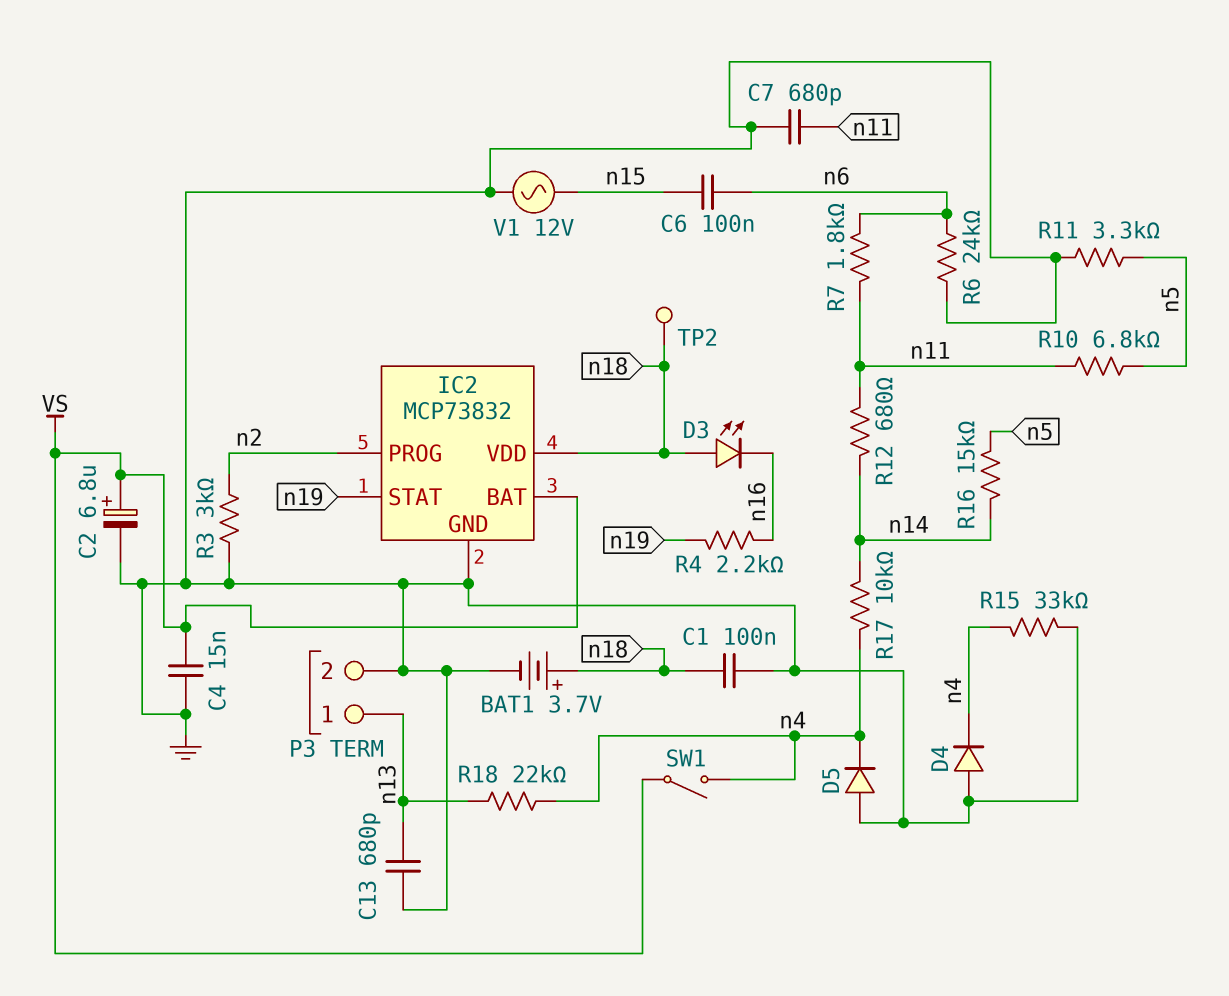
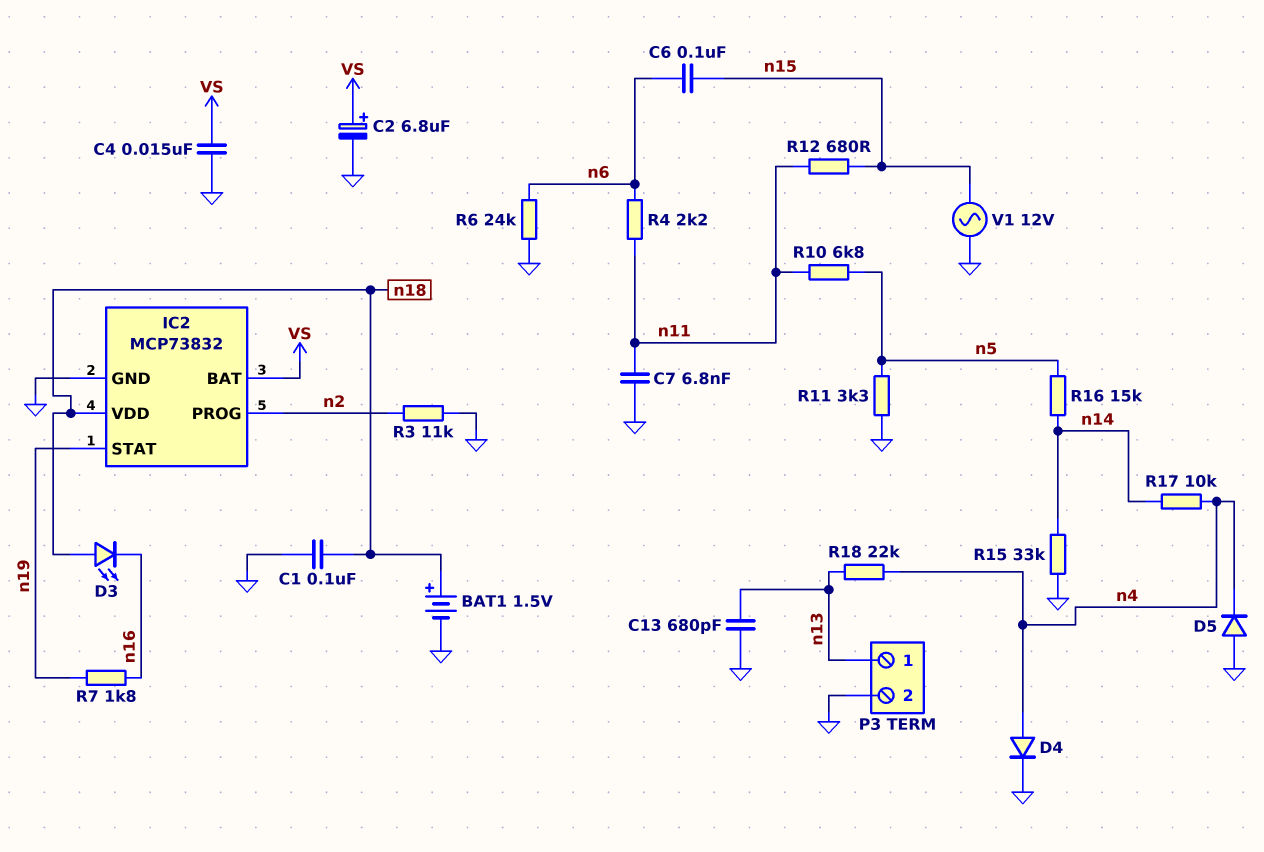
BAT1: 3.7V (plus n18, minus GND) -> 1.5V (plus n18, minus GND)
C7: 680pF (GND, n11) -> 6.8nF (GND, n11)
D4: diode (A GND, K n4) -> diode (A n4, K GND)
R3: 3k (GND, n2) -> 11k (GND, n2)
R4: 2.2k (n16, n19) -> 2.2k (n6, n11)
R7: 1.8k (n6, n11) -> 1.8k (n16, n19)
R12: 680 (n11, n14) -> 680 (n11, n15)
R15: 33k (GND, n4) -> 33k (GND, n14)
SW1: switch (VS, n4) -> none
TP2: test point (n18) -> none

